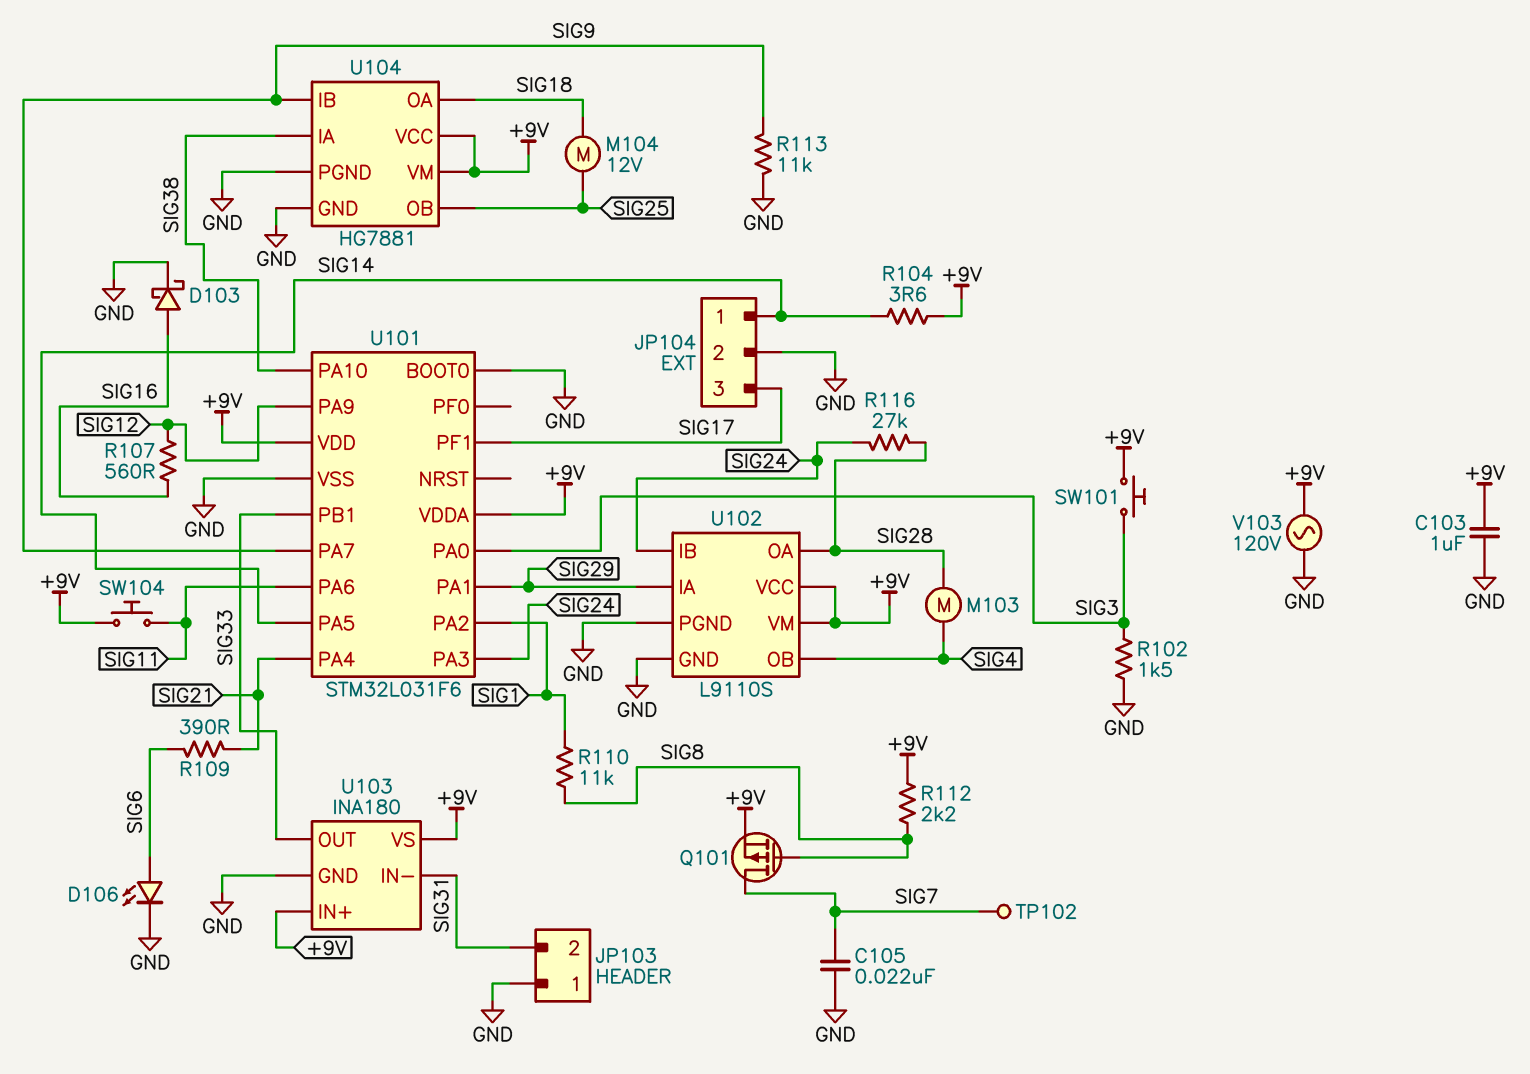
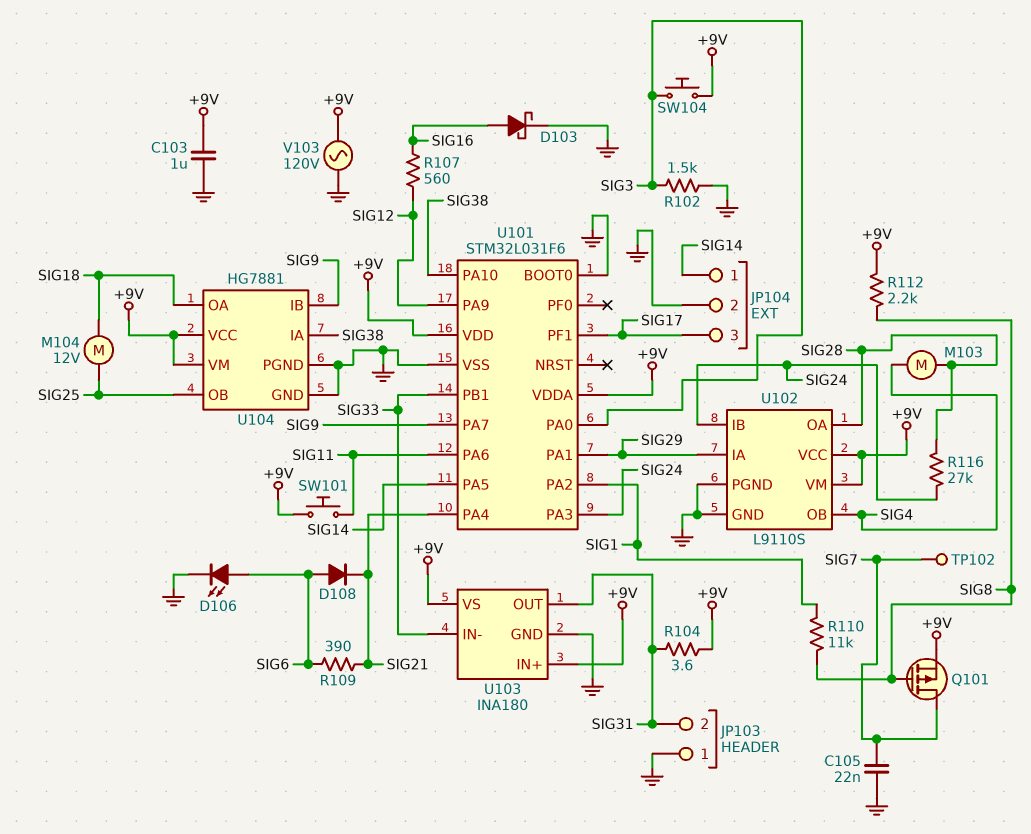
D108: none -> diode (A SIG6, K SIG21)
R104: 3.6 (+9V, SIG14) -> 3.6 (+9V, SIG31)
R113: 11k (GND, SIG9) -> none
SW101: button (+9V, SIG3) -> button (+9V, SIG11)
SW104: button (+9V, SIG11) -> button (+9V, SIG3)
U103 pin IN-: SIG31 -> SIG33
U103 pin OUT: SIG33 -> SIG31

